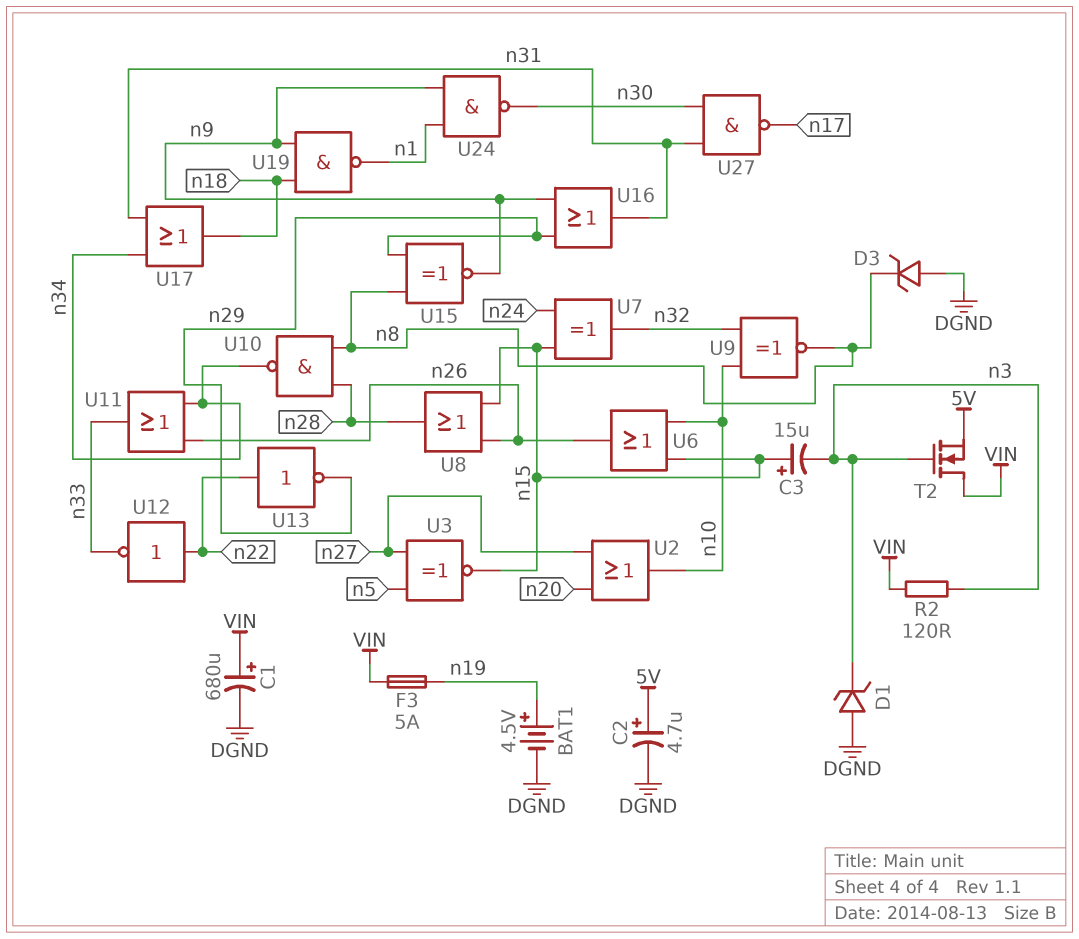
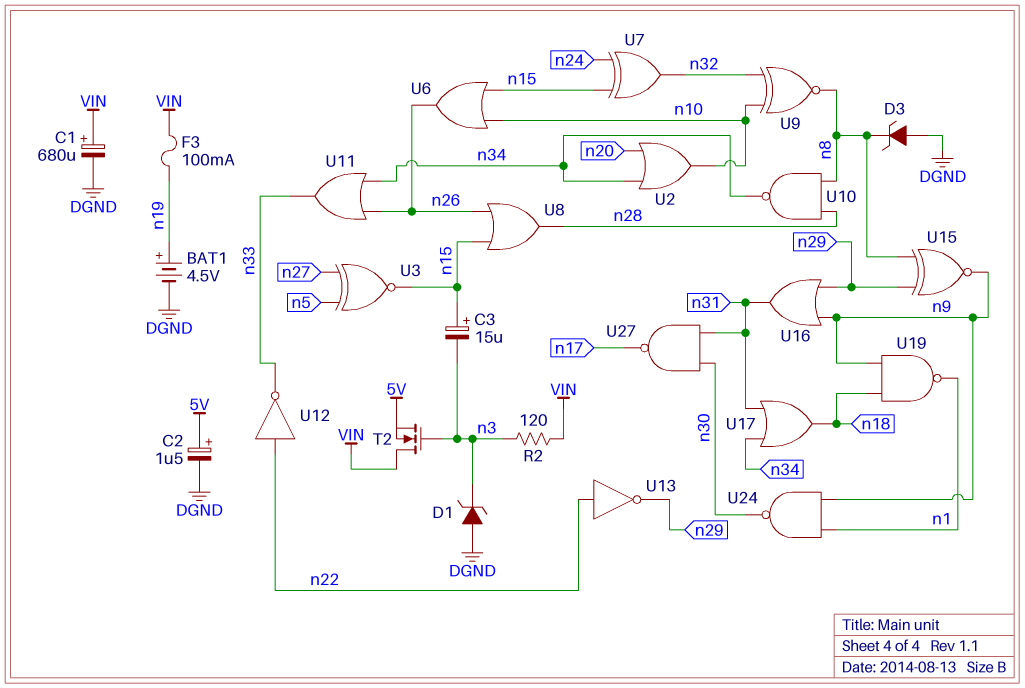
C2: 4.7uF (plus 5V, minus DGND) -> 1.5uF (plus 5V, minus DGND)
F3: 5A (VIN, n19) -> 100mA (VIN, n19)
U2: OR (in n20, in n27, out n10) -> OR (in n20, in n34, out n10)

